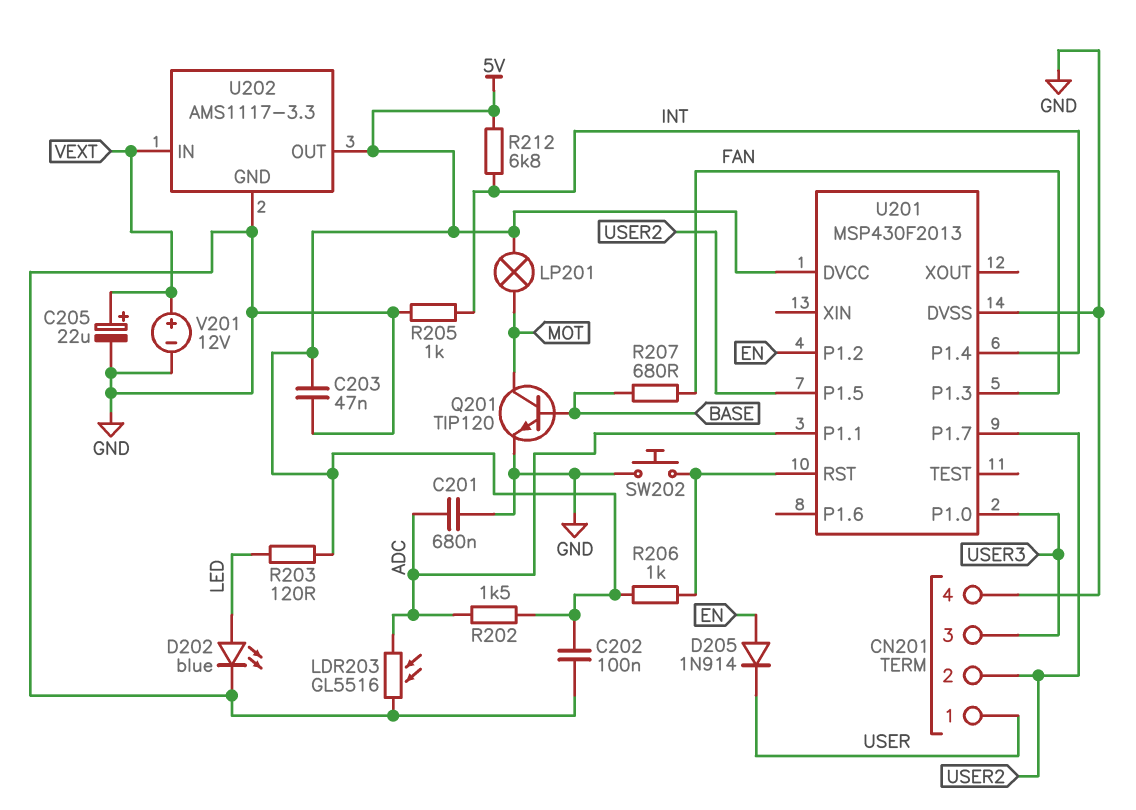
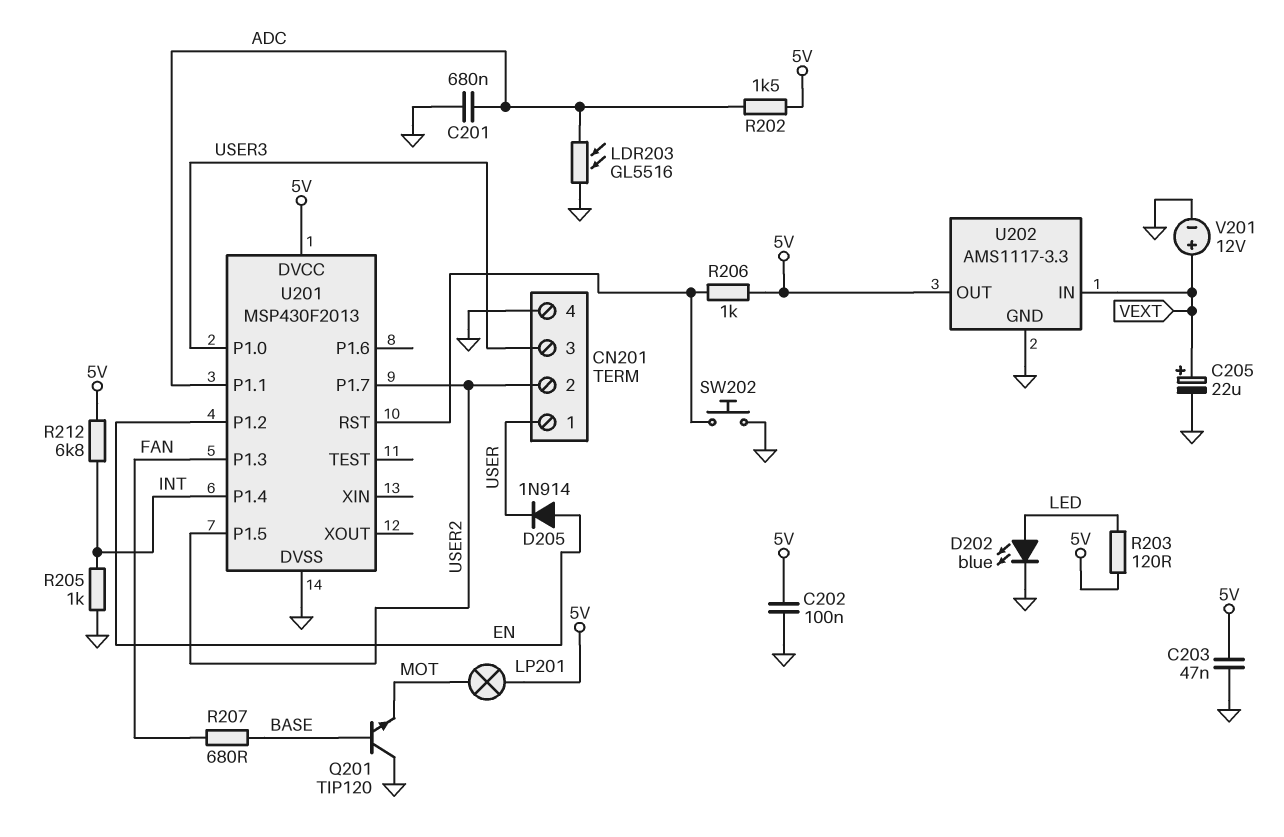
Q201: NPN TIP120 (B BASE, C MOT, E GND) -> NPN TIP120 (B BASE, C GND, E MOT)

